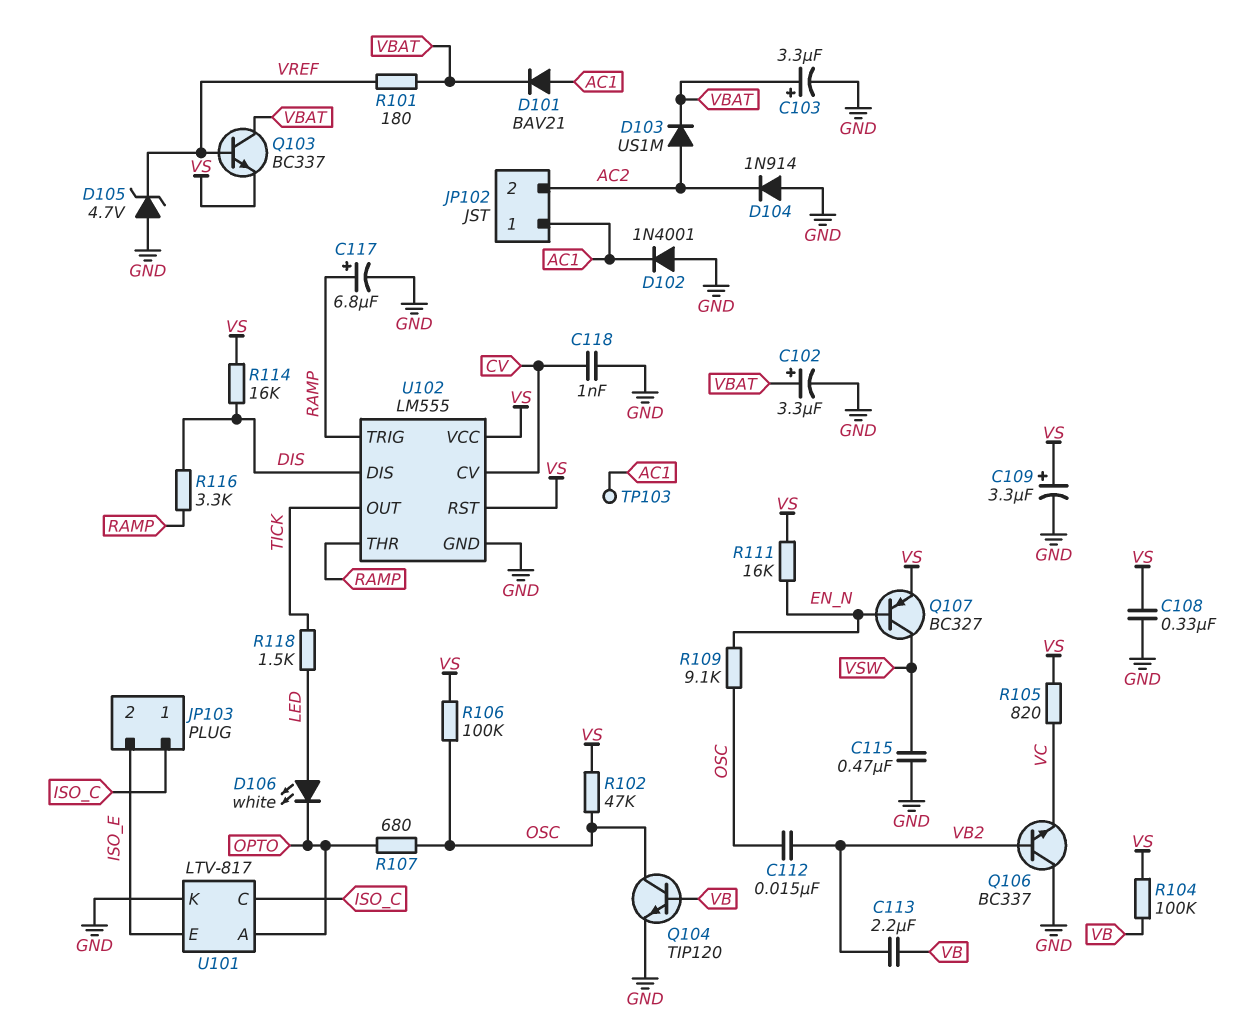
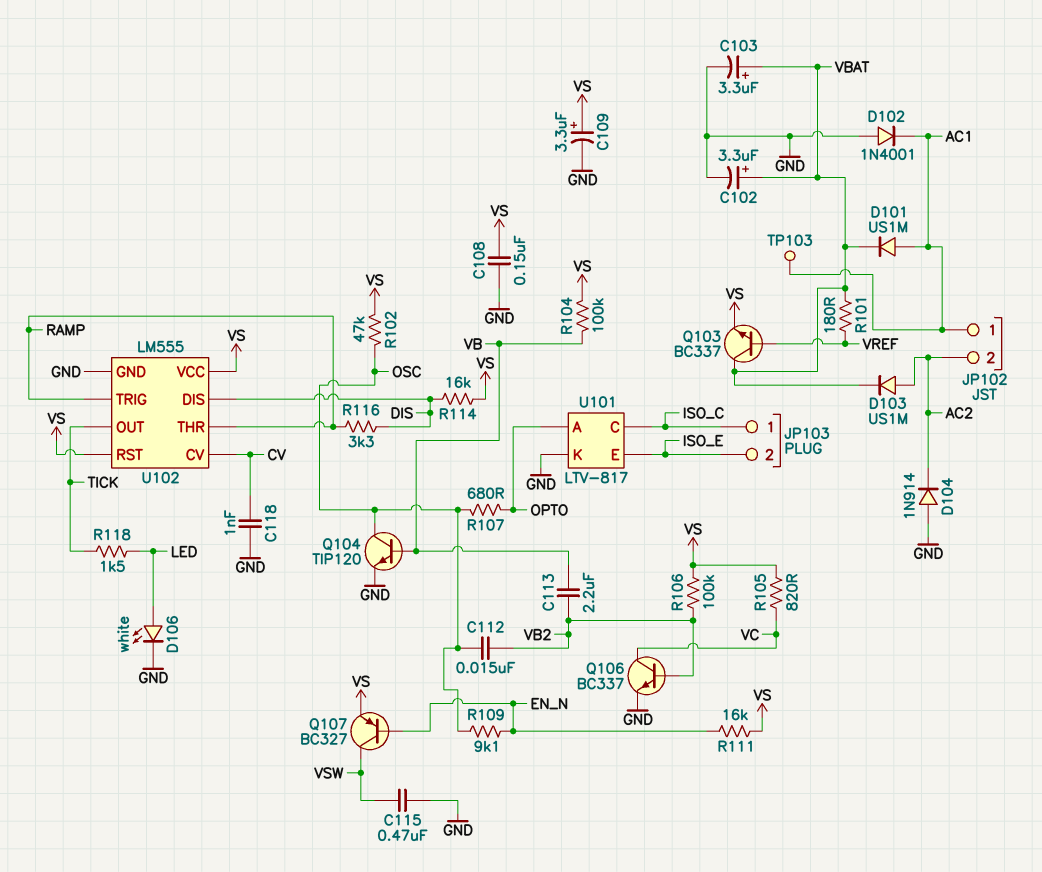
C108: 330nF (GND, VS) -> 150nF (GND, VS)
C117: 6.8uF (plus RAMP, minus GND) -> none
D101: diode BAV21 (A AC1, K VBAT) -> diode US1M (A AC1, K VBAT)
D105: zener 4.7V (A GND, K VREF) -> none
D106: LED white (A LED, K OPTO) -> LED white (A LED, K GND)
Q106: NPN BC337 (B VB2, C GND, E VC) -> NPN BC337 (B VB2, C VC, E GND)
R106: 100k (OSC, VS) -> 100k (VB2, VS)

